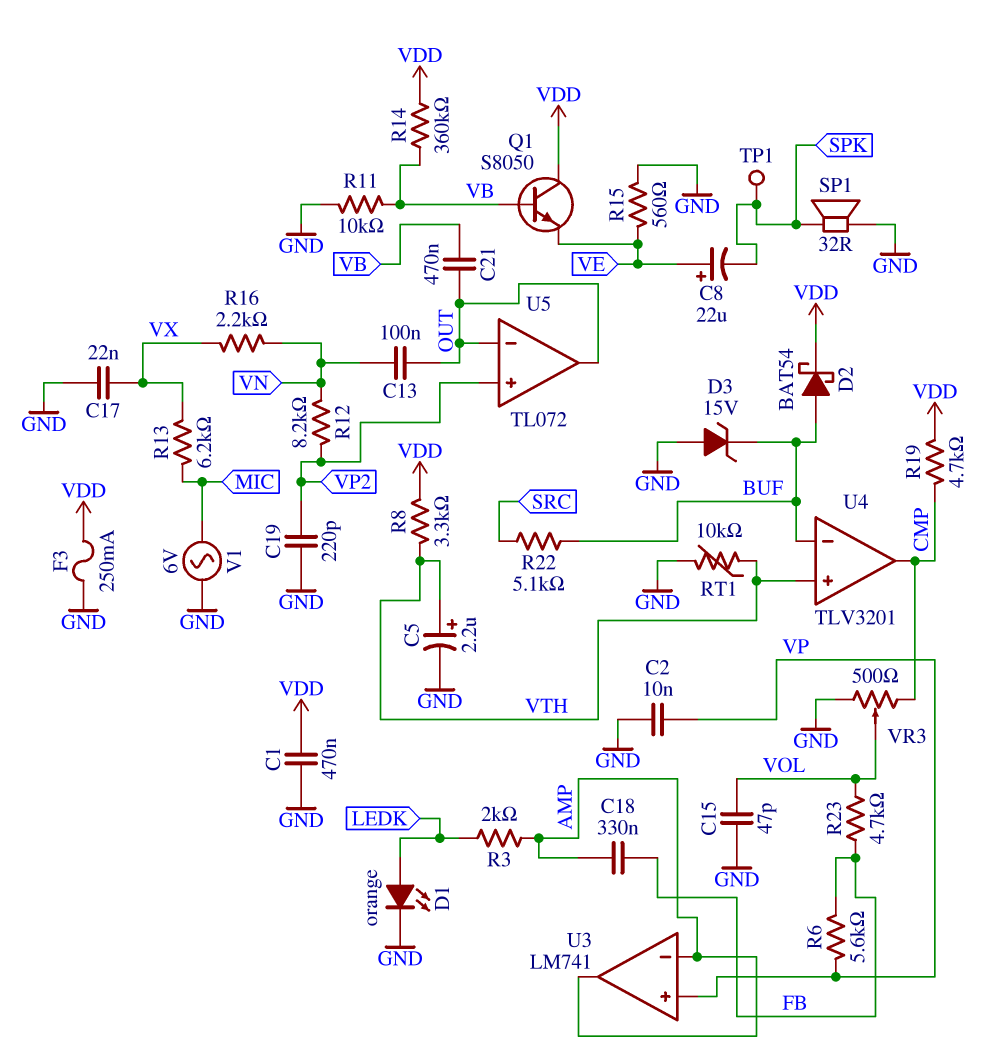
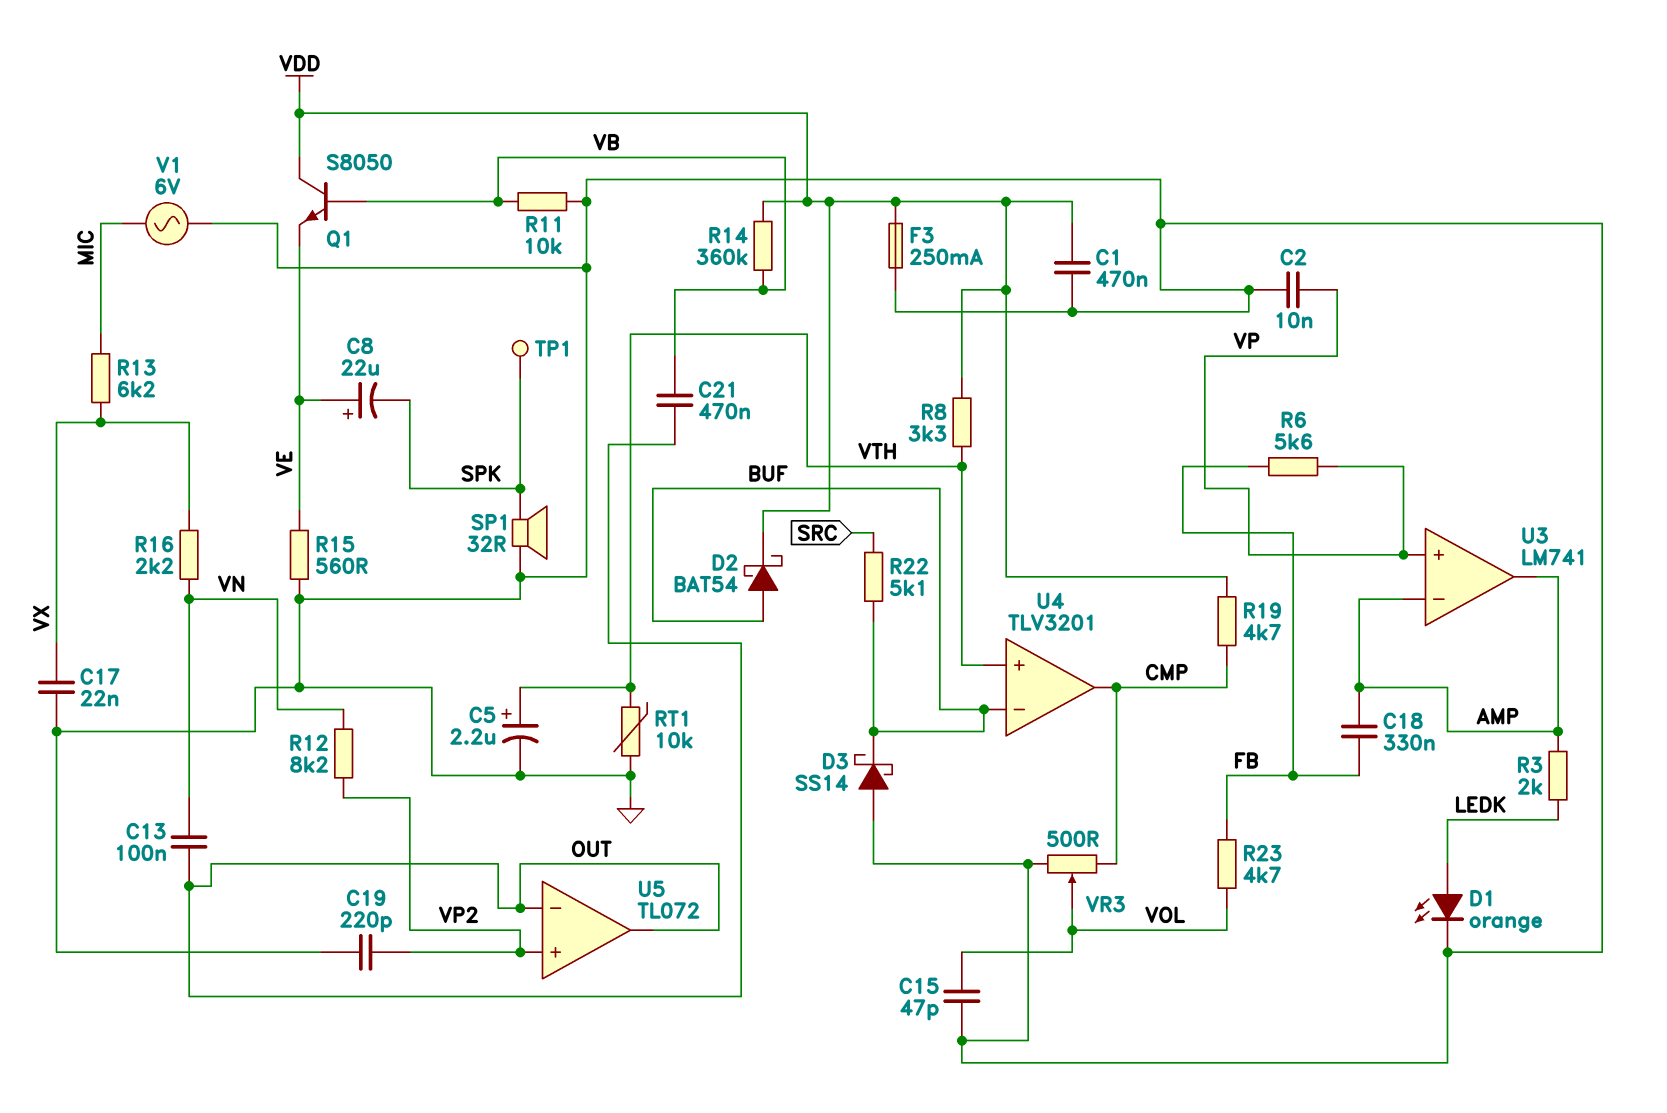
D3: zener 15V (A GND, K BUF) -> schottky SS14 (A GND, K BUF)

